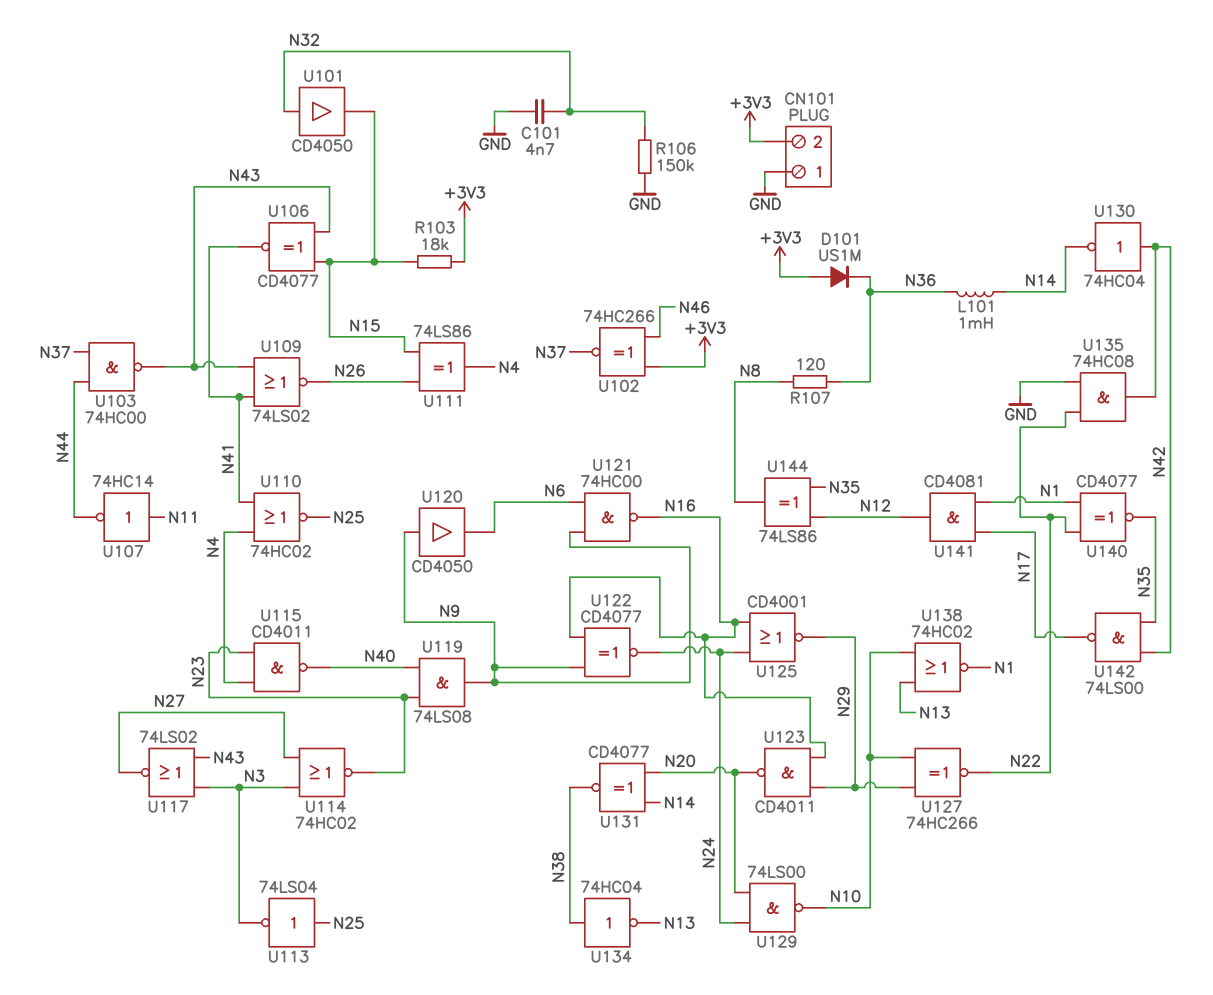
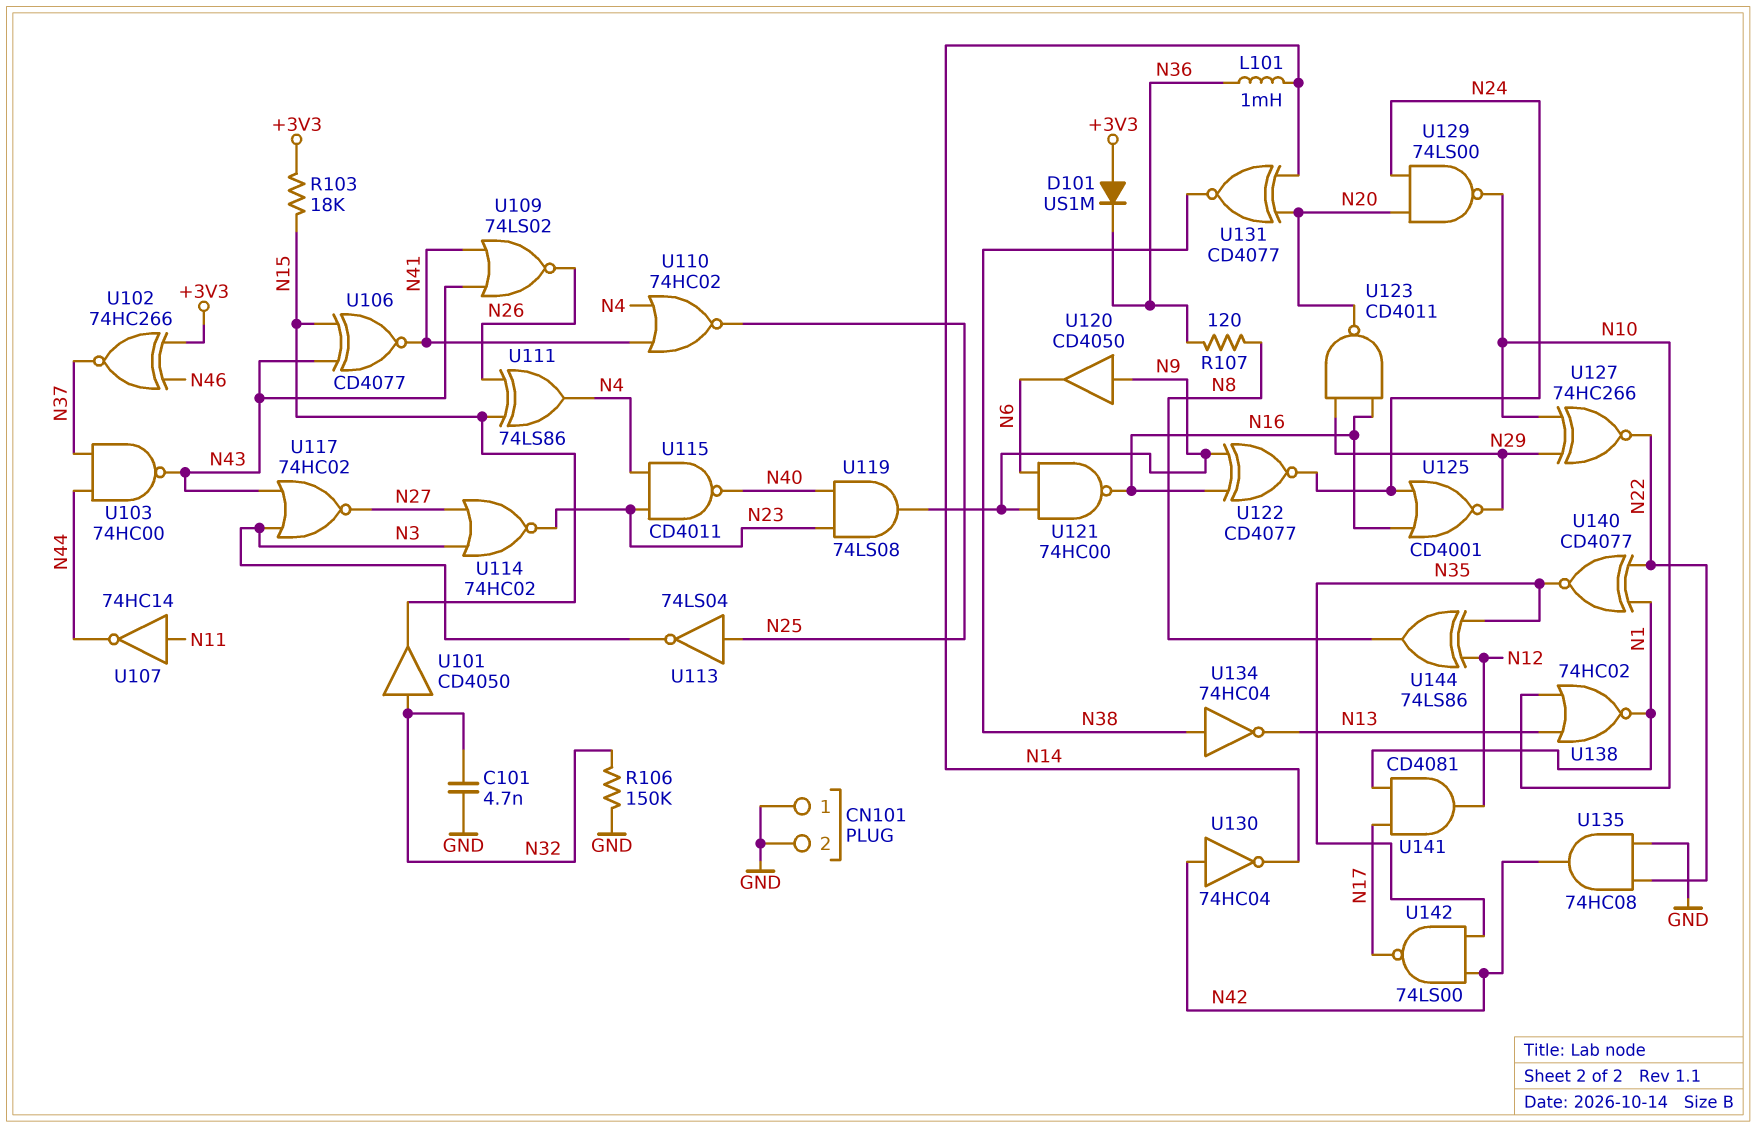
CN101 pin 2: +3V3 -> GND
U117: NOR 74LS02 (in N3, in N43, out N27) -> NOR 74HC02 (in N3, in N43, out N27)

